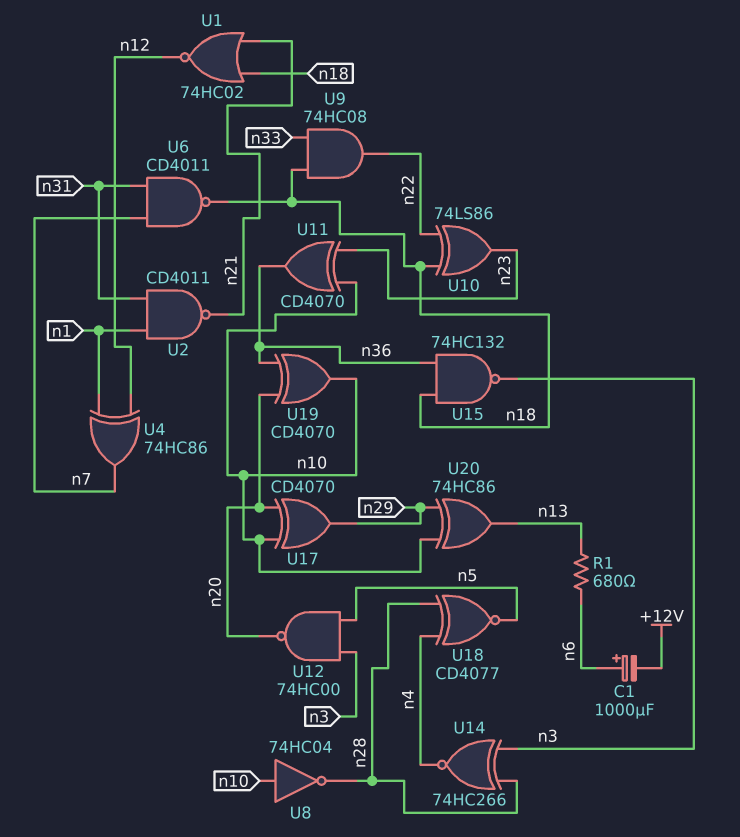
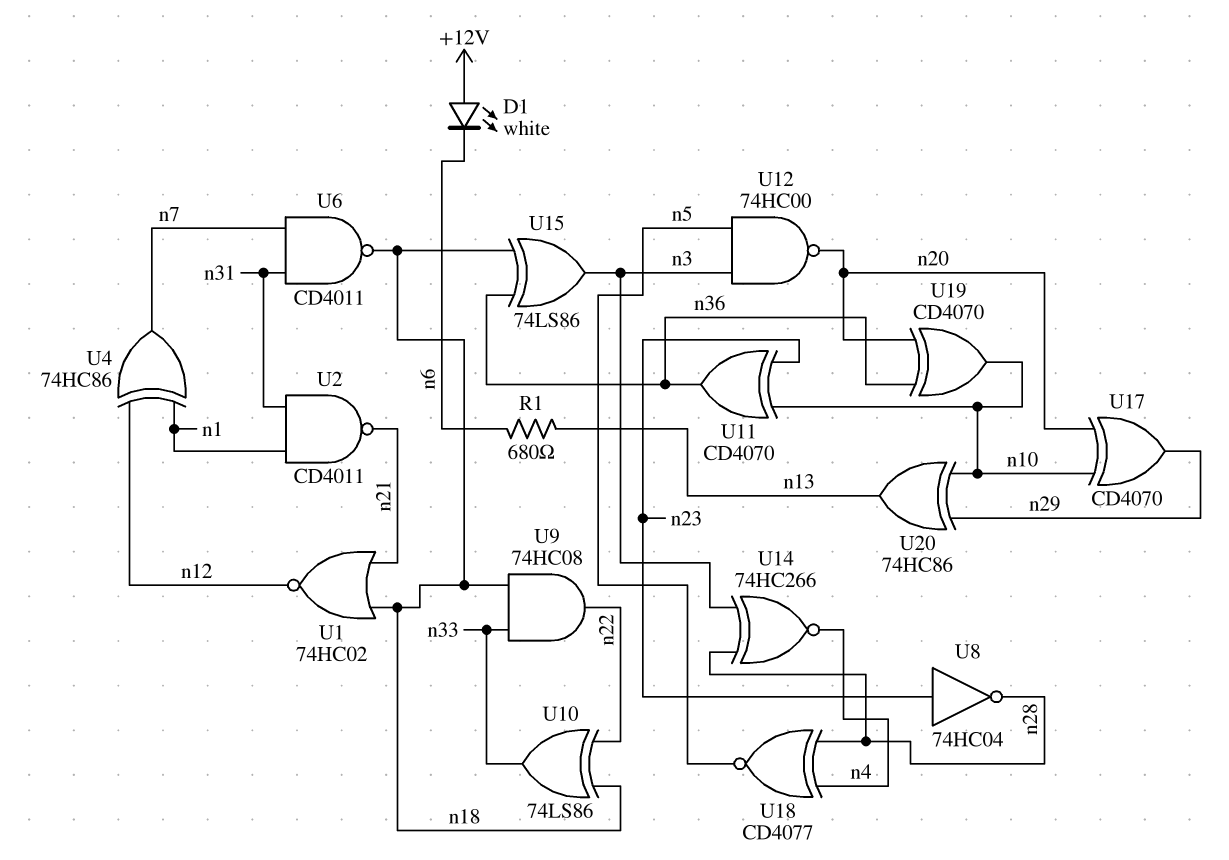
C1: 1000uF (plus n6, minus +12V) -> none
D1: none -> LED white (A +12V, K n6)
U8: NOT 74HC04 (in n10, out n28) -> NOT 74HC04 (in n23, out n28)
U10: XOR 74LS86 (in n18, in n22, out n23) -> XOR 74LS86 (in n18, in n22, out n33)
U15: NAND 74HC132 (in n18, in n36, out n3) -> XOR 74LS86 (in n18, in n36, out n3)

